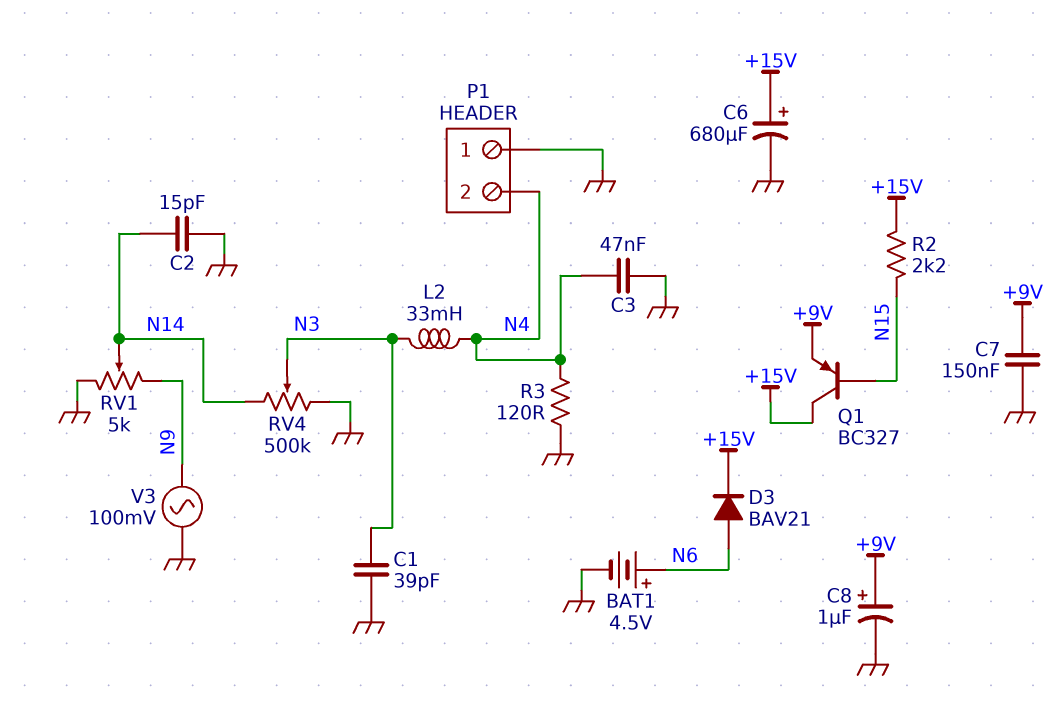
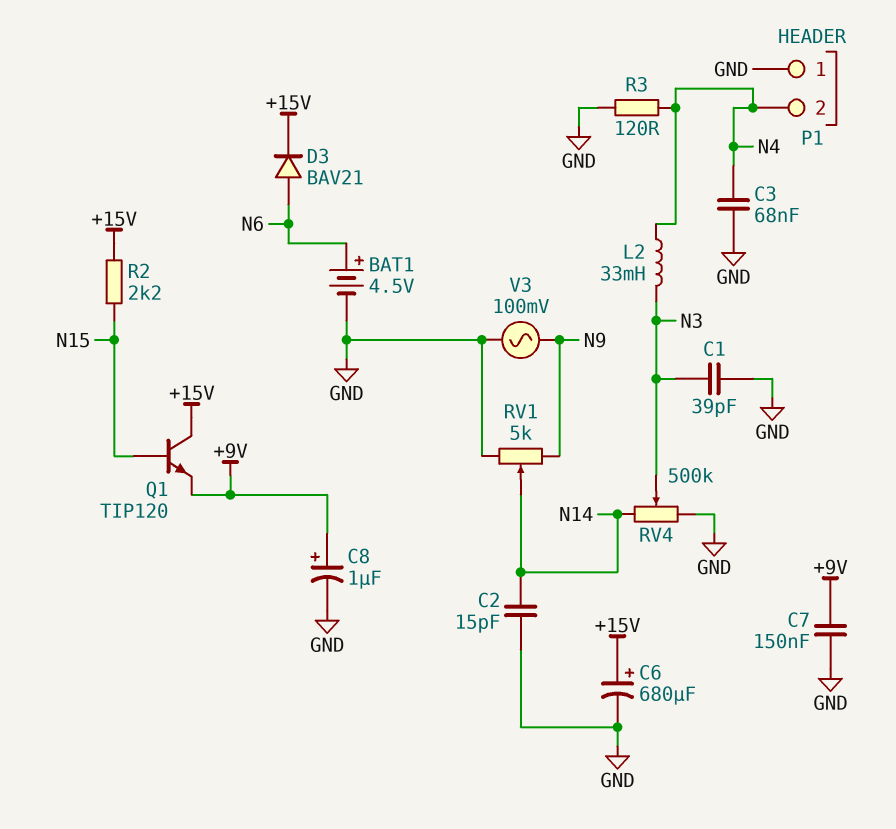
C3: 47nF (GND, N4) -> 68nF (GND, N4)
Q1: PNP BC327 (B N15, C +15V, E +9V) -> NPN TIP120 (B N15, C +15V, E +9V)

